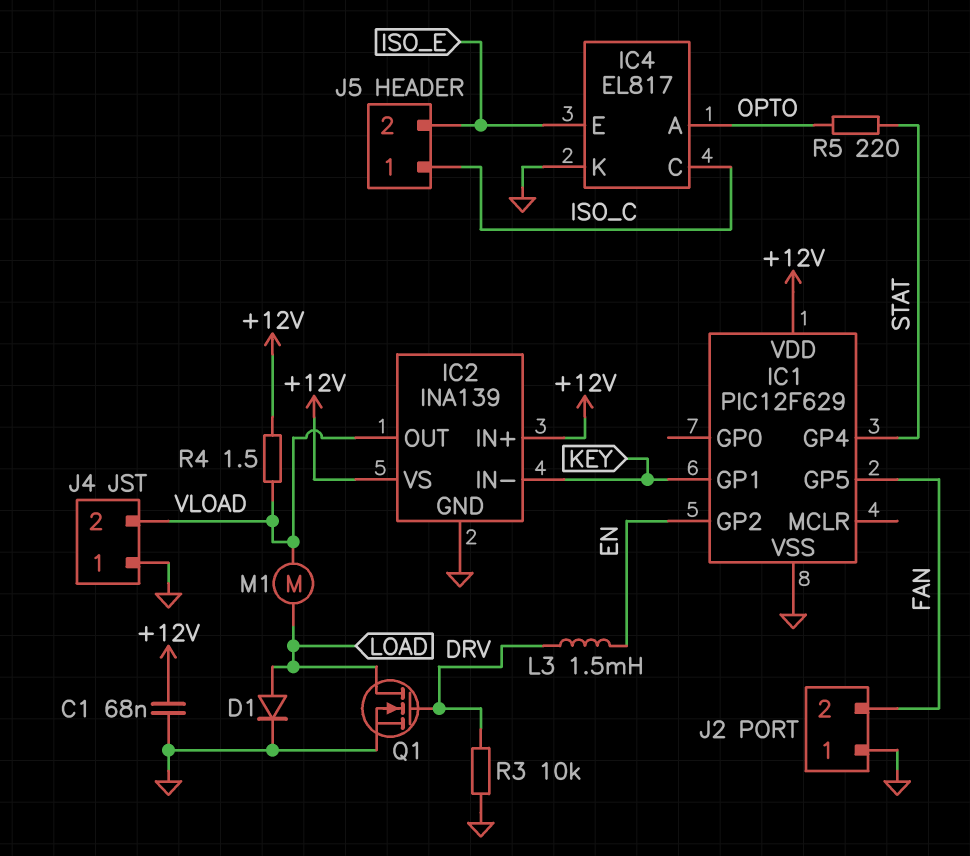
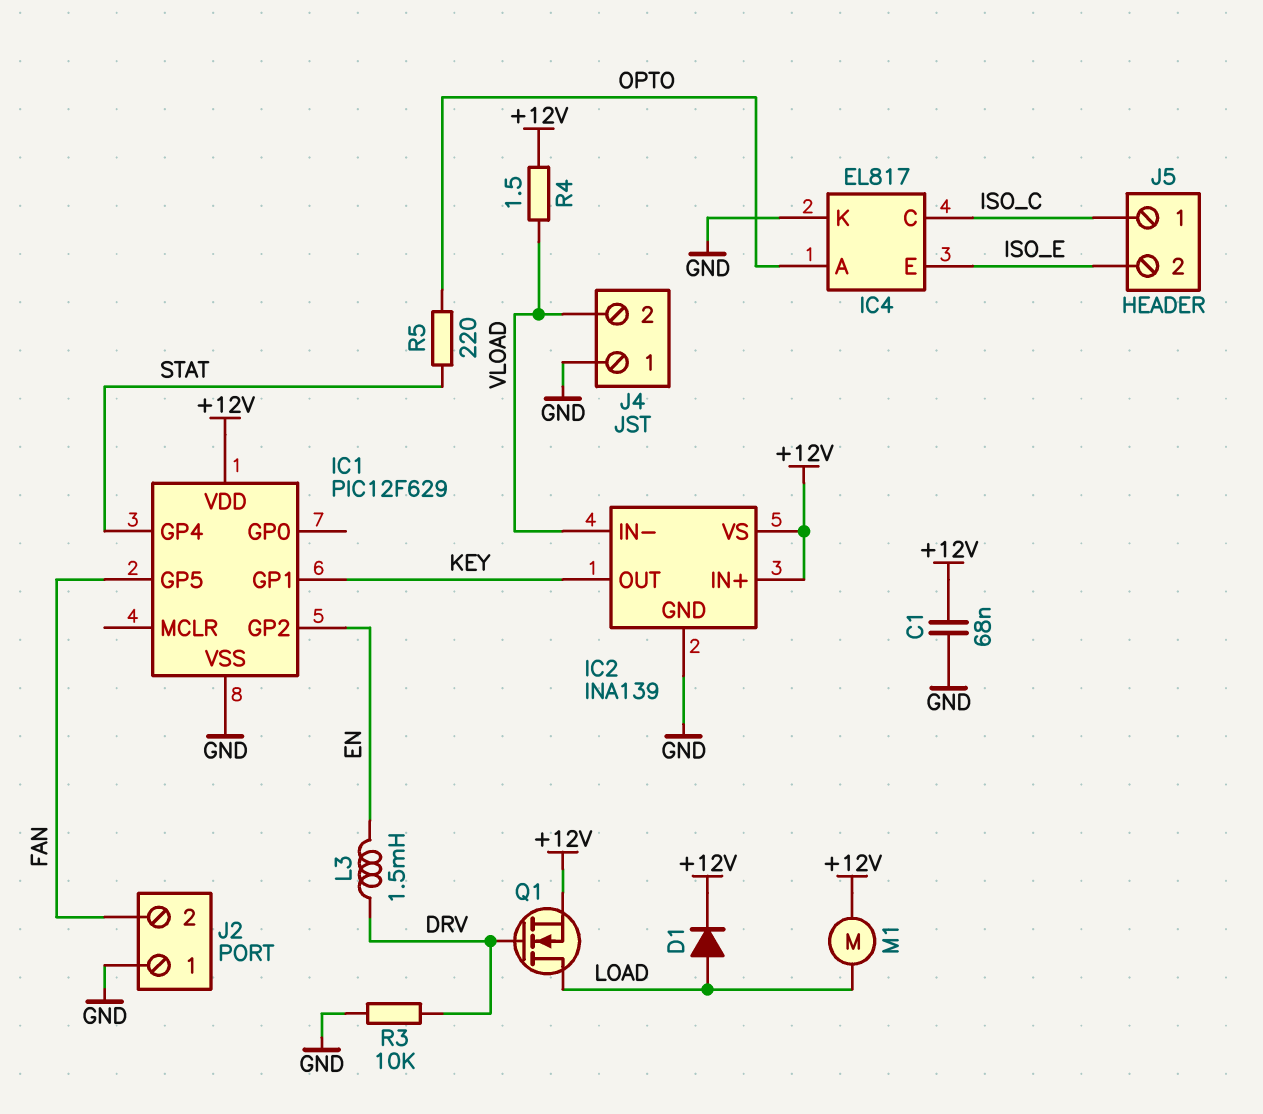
D1: diode (A LOAD, K GND) -> diode (A LOAD, K +12V)
IC2 pin IN-: KEY -> VLOAD
IC2 pin OUT: VLOAD -> KEY
M1: motor (LOAD, VLOAD) -> motor (+12V, LOAD)
Q1: NMOS (G DRV, D LOAD, S GND) -> NMOS (G DRV, D LOAD, S +12V)

